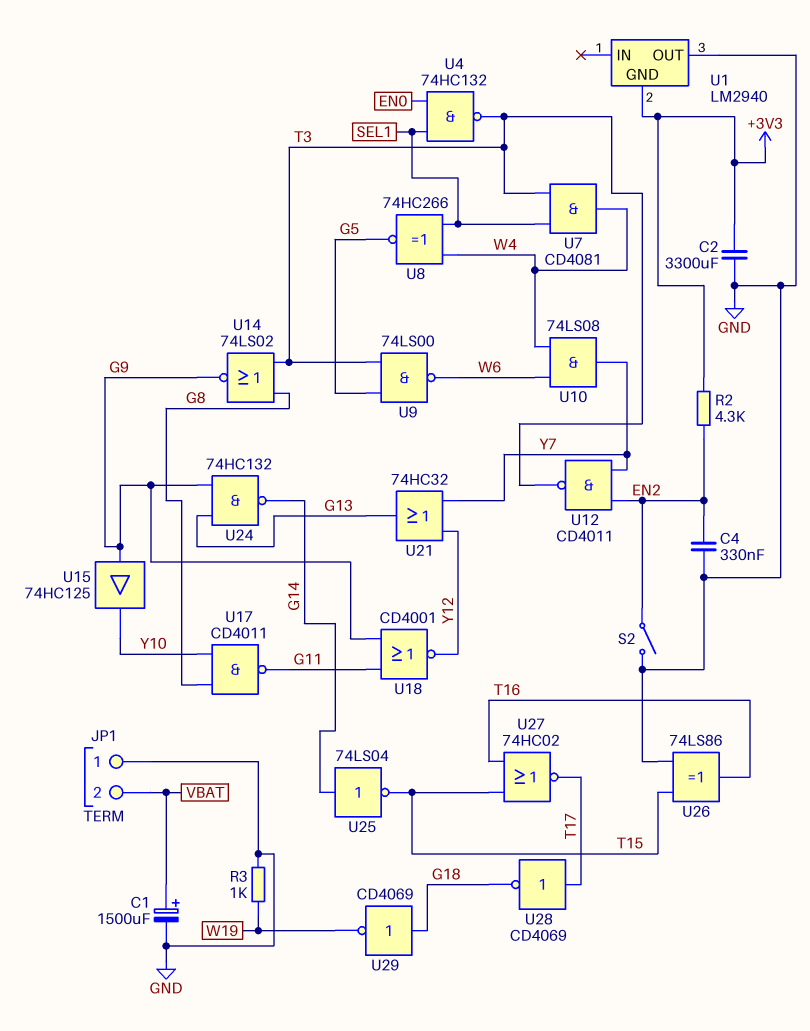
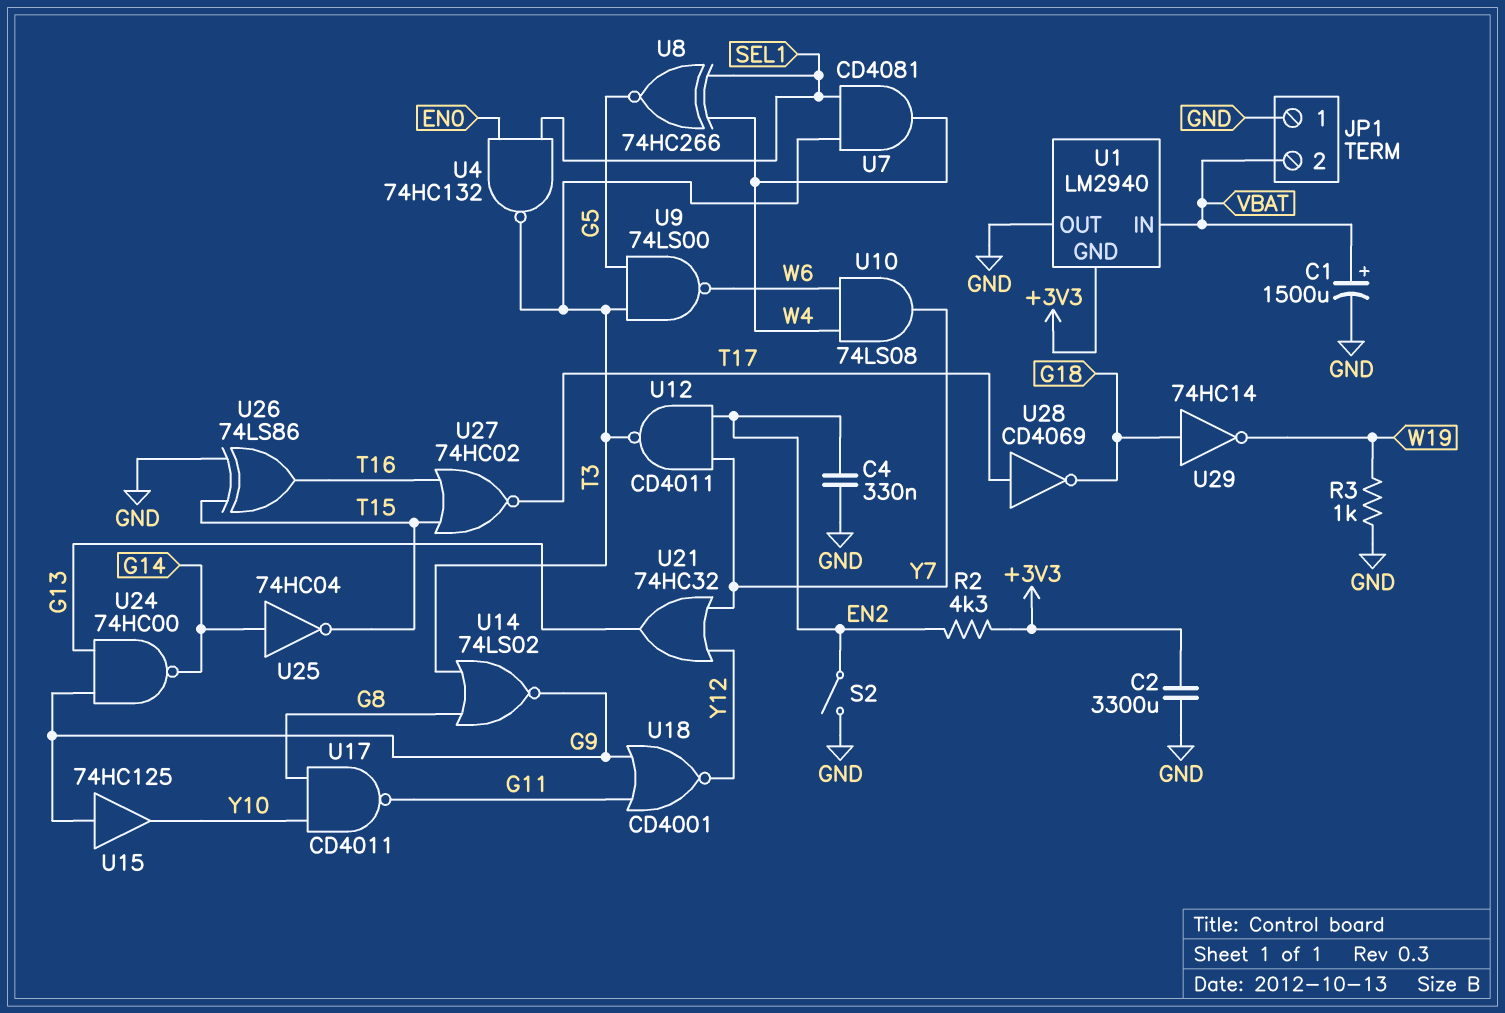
U1 pin IN: none -> VBAT
U24: NAND 74HC132 (in G9, in G13, out G14) -> NAND 74HC00 (in G9, in G13, out G14)
U25: NOT 74LS04 (in G14, out T15) -> NOT 74HC04 (in G14, out T15)
U29: NOT CD4069 (in G18, out W19) -> NOT 74HC14 (in G18, out W19)

